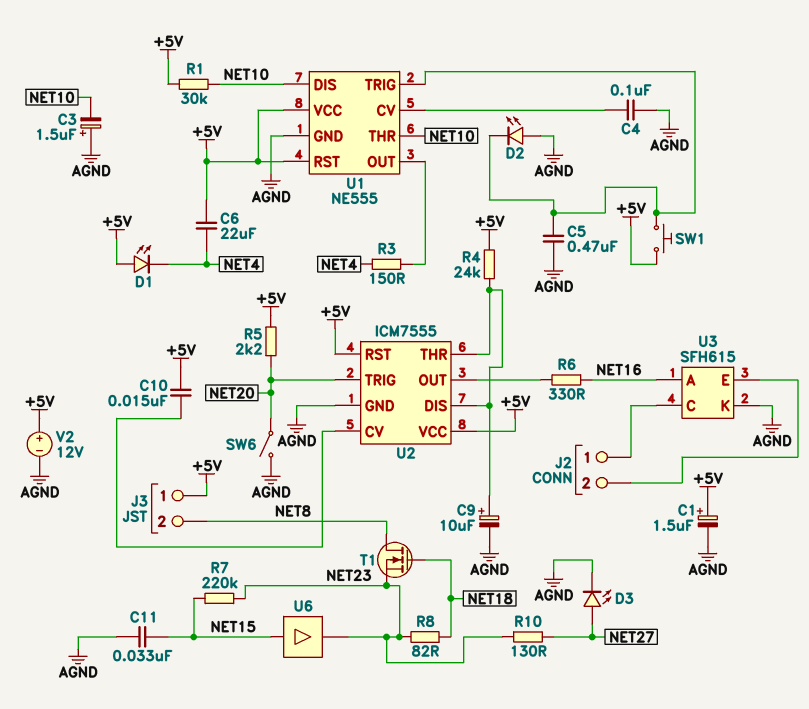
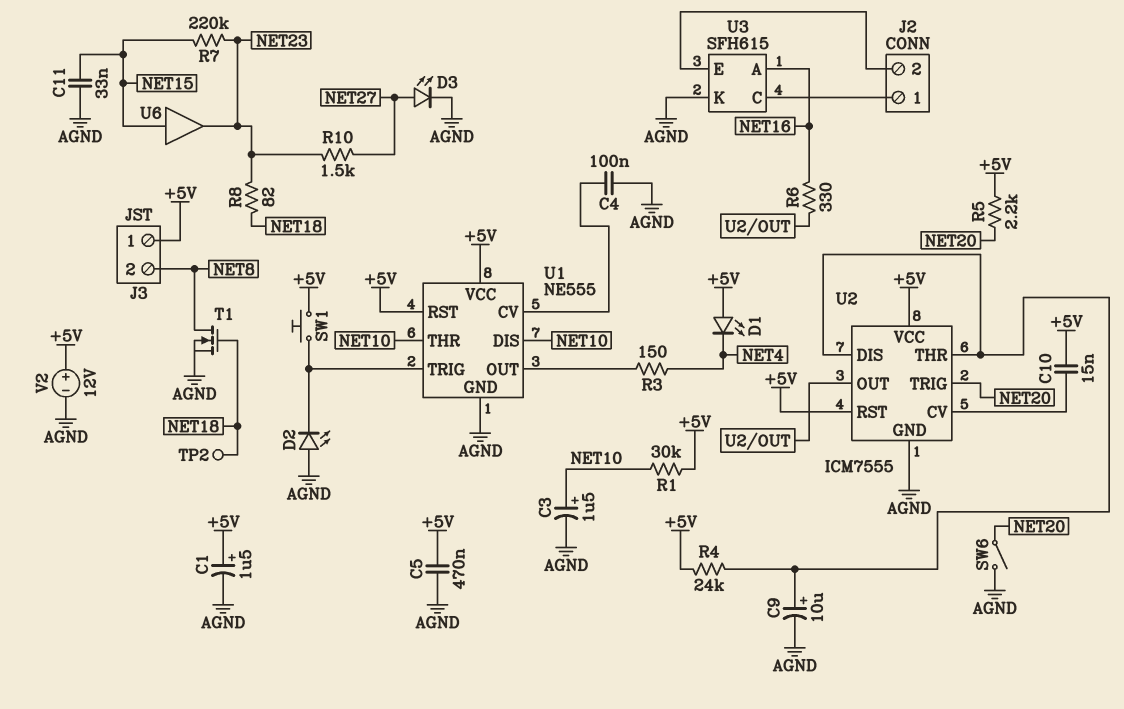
C3: 1.5uF (plus AGND, minus NET10) -> 1.5uF (plus NET10, minus AGND)
C5: 470nF (AGND, U1/TRIG) -> 470nF (+5V, AGND)
C6: 22uF (+5V, NET4) -> none
R10: 130 (NET23, NET27) -> 1.5k (NET23, NET27)
T1: NMOS (G NET18, D NET8, S NET23) -> NMOS (G NET18, D NET8, S AGND)
TP2: none -> test point (NET18)

